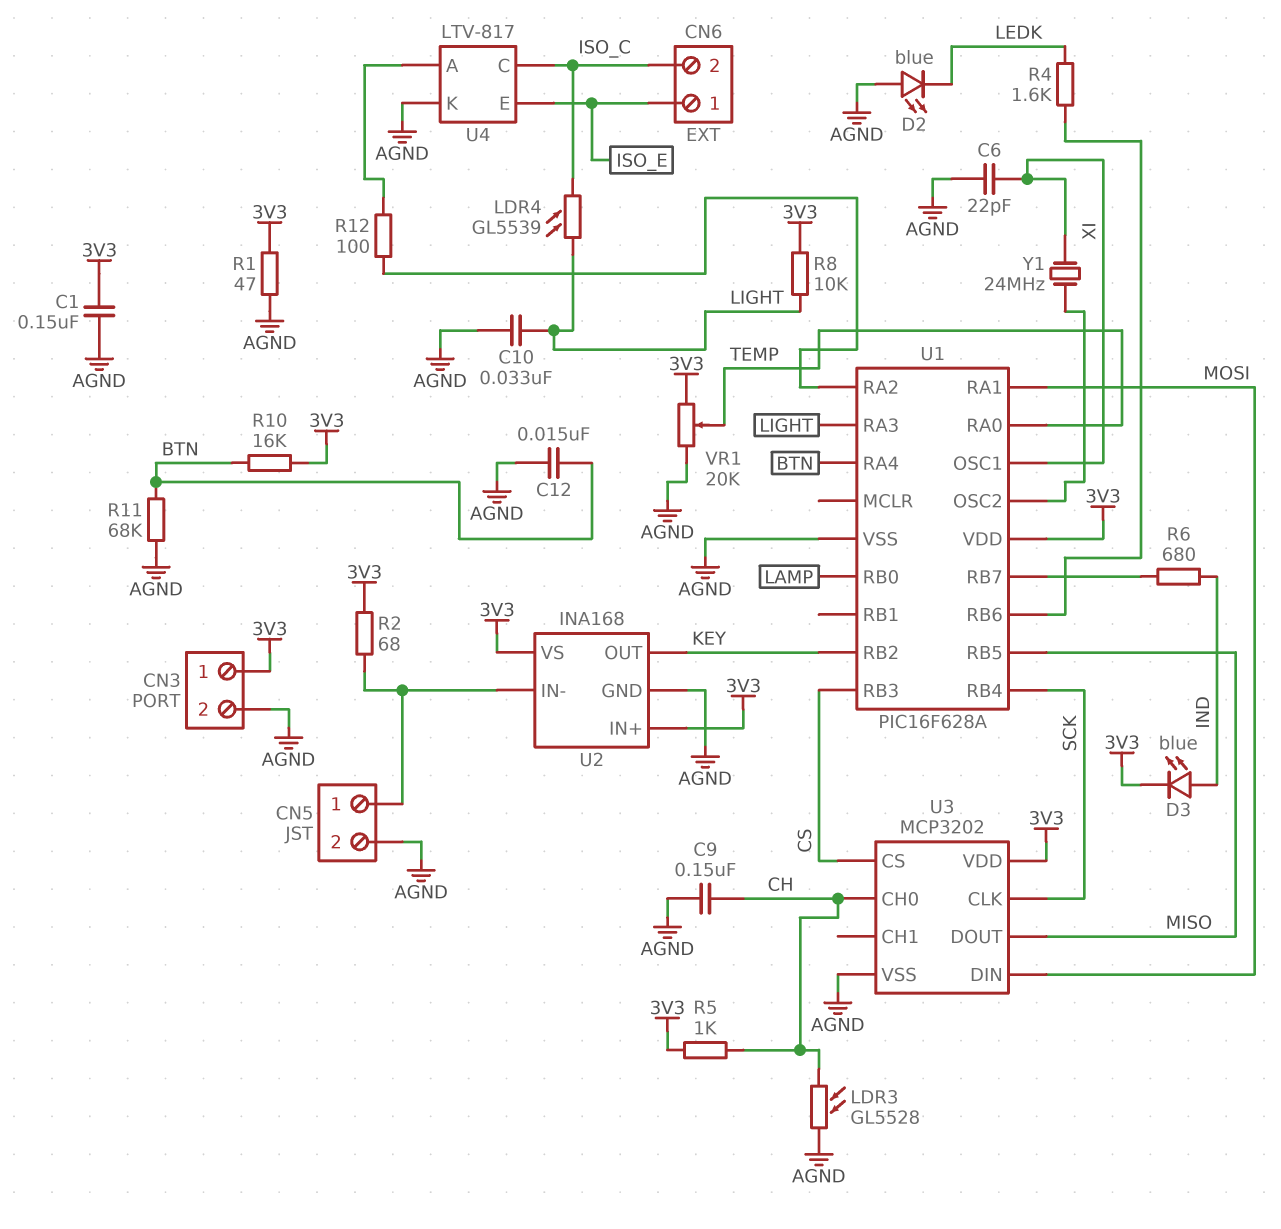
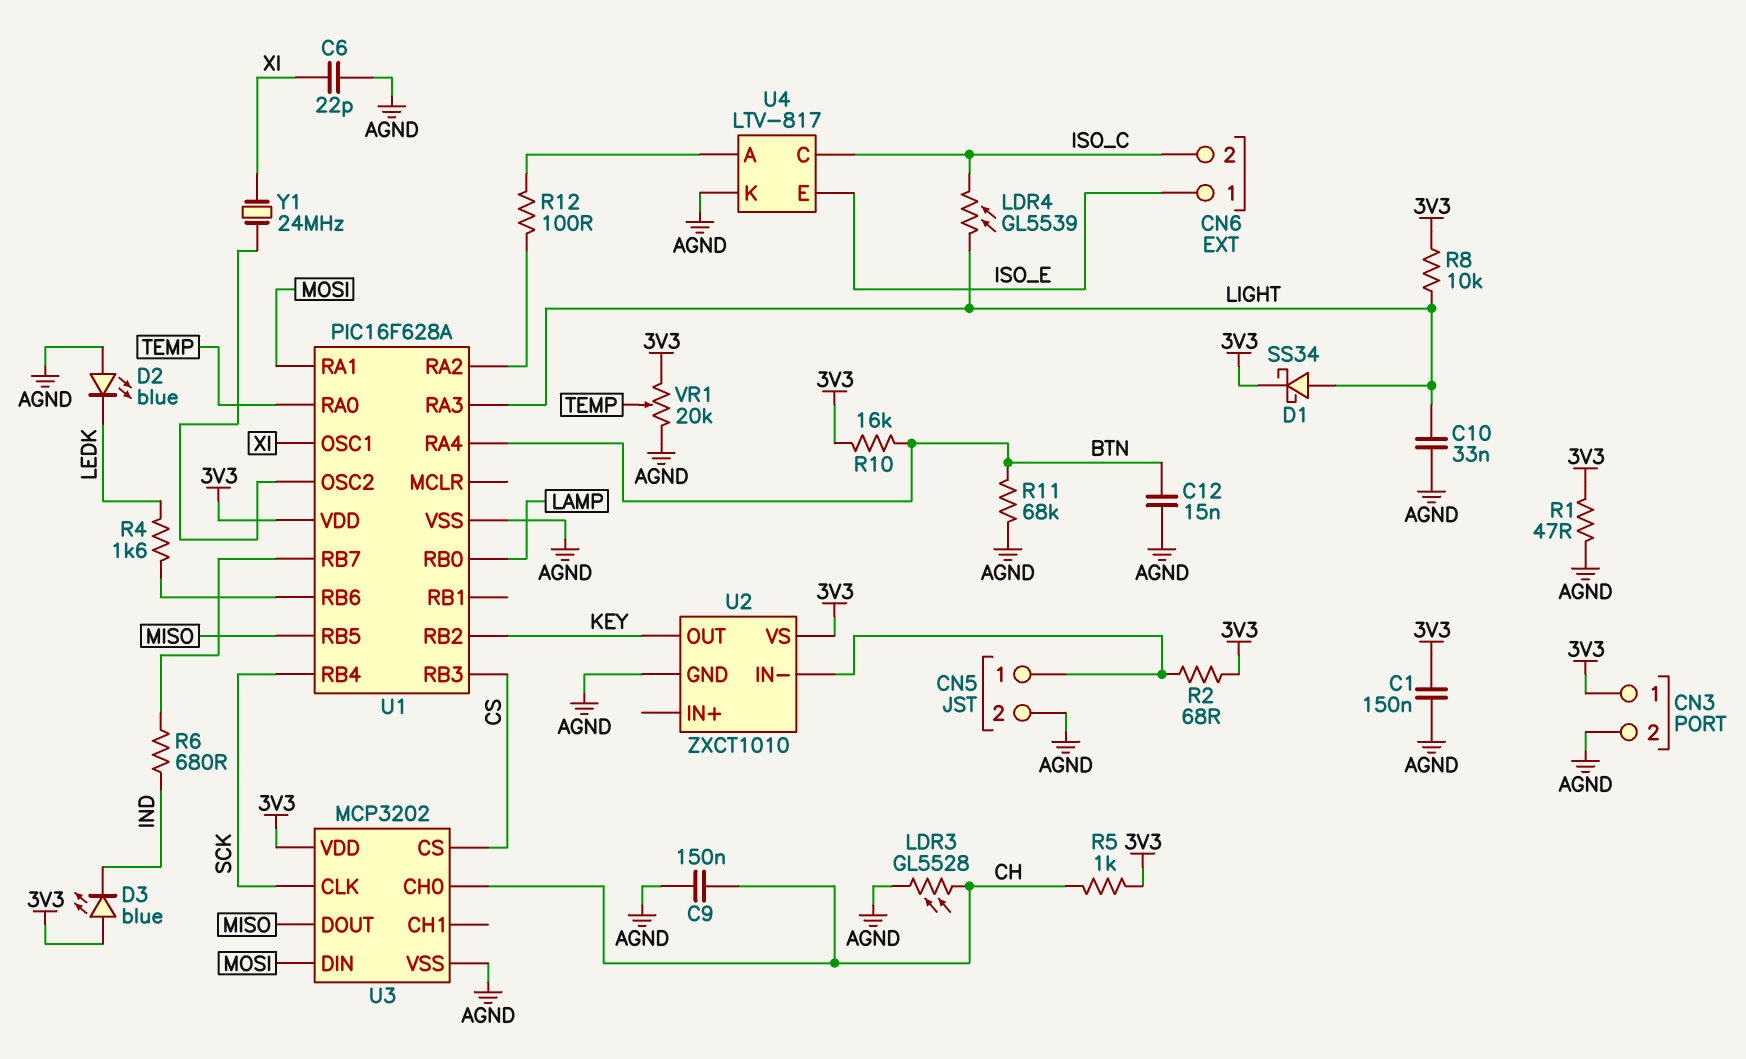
D1: none -> schottky SS34 (A LIGHT, K 3V3)
D3: LED blue (A IND, K 3V3) -> LED blue (A 3V3, K IND)
U2: INA168 -> ZXCT1010
U2 pin IN+: 3V3 -> none

